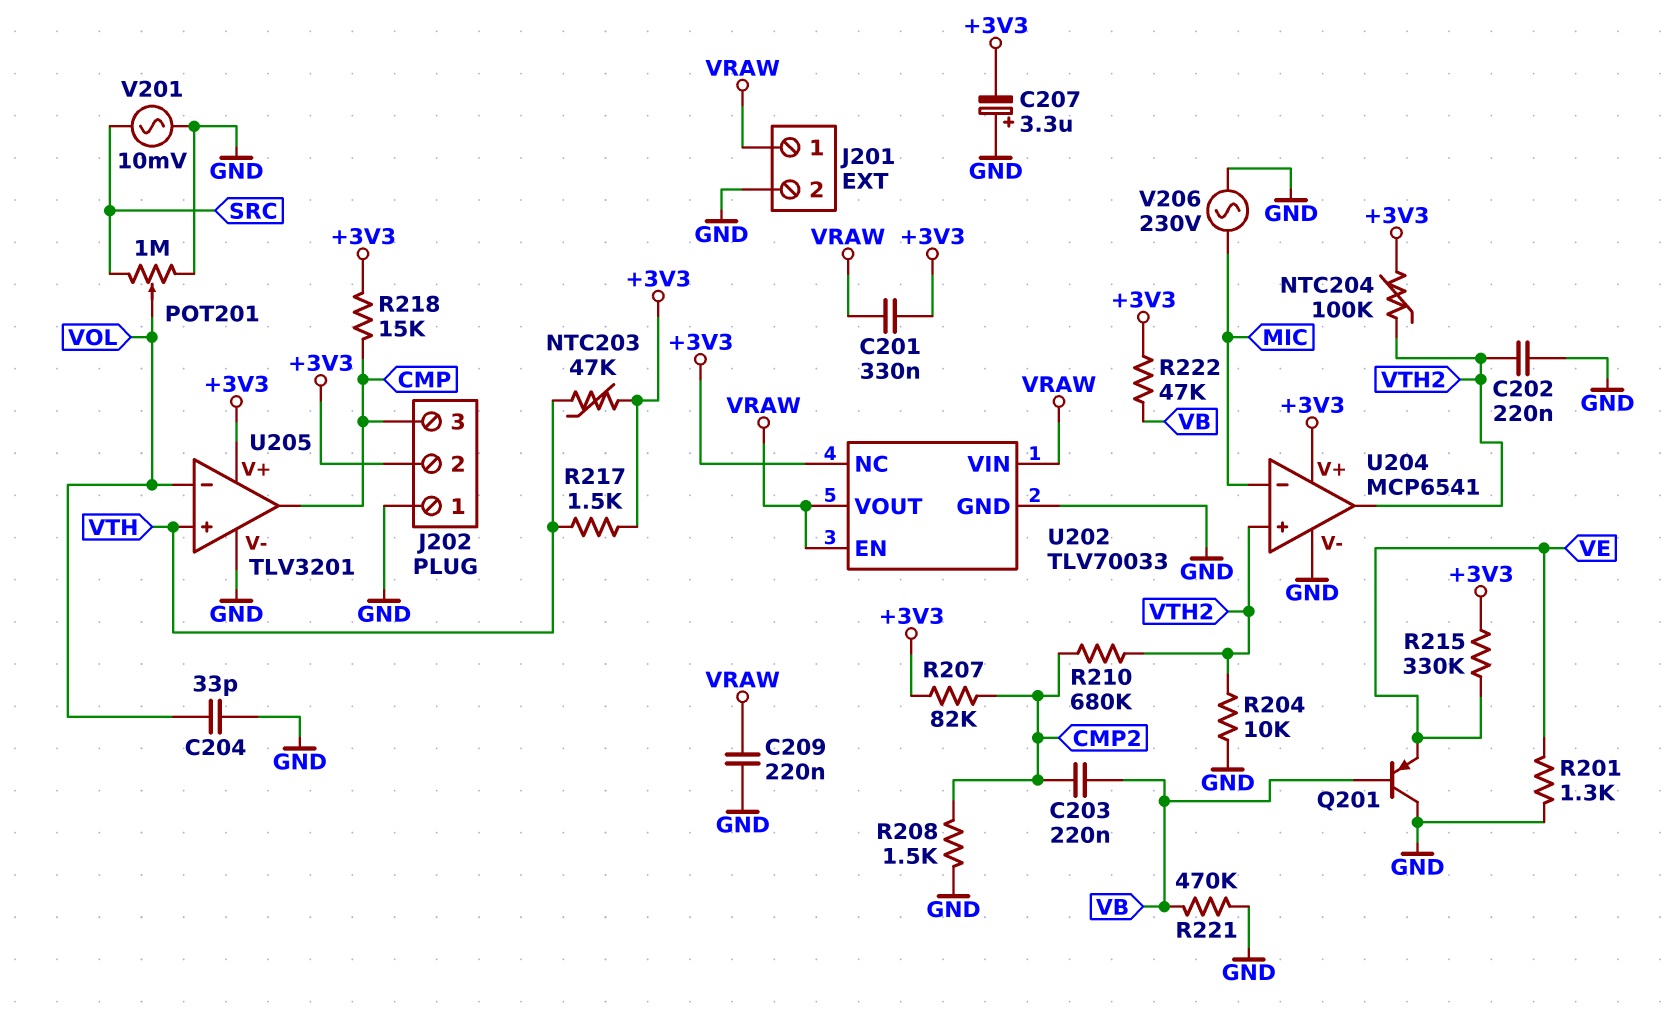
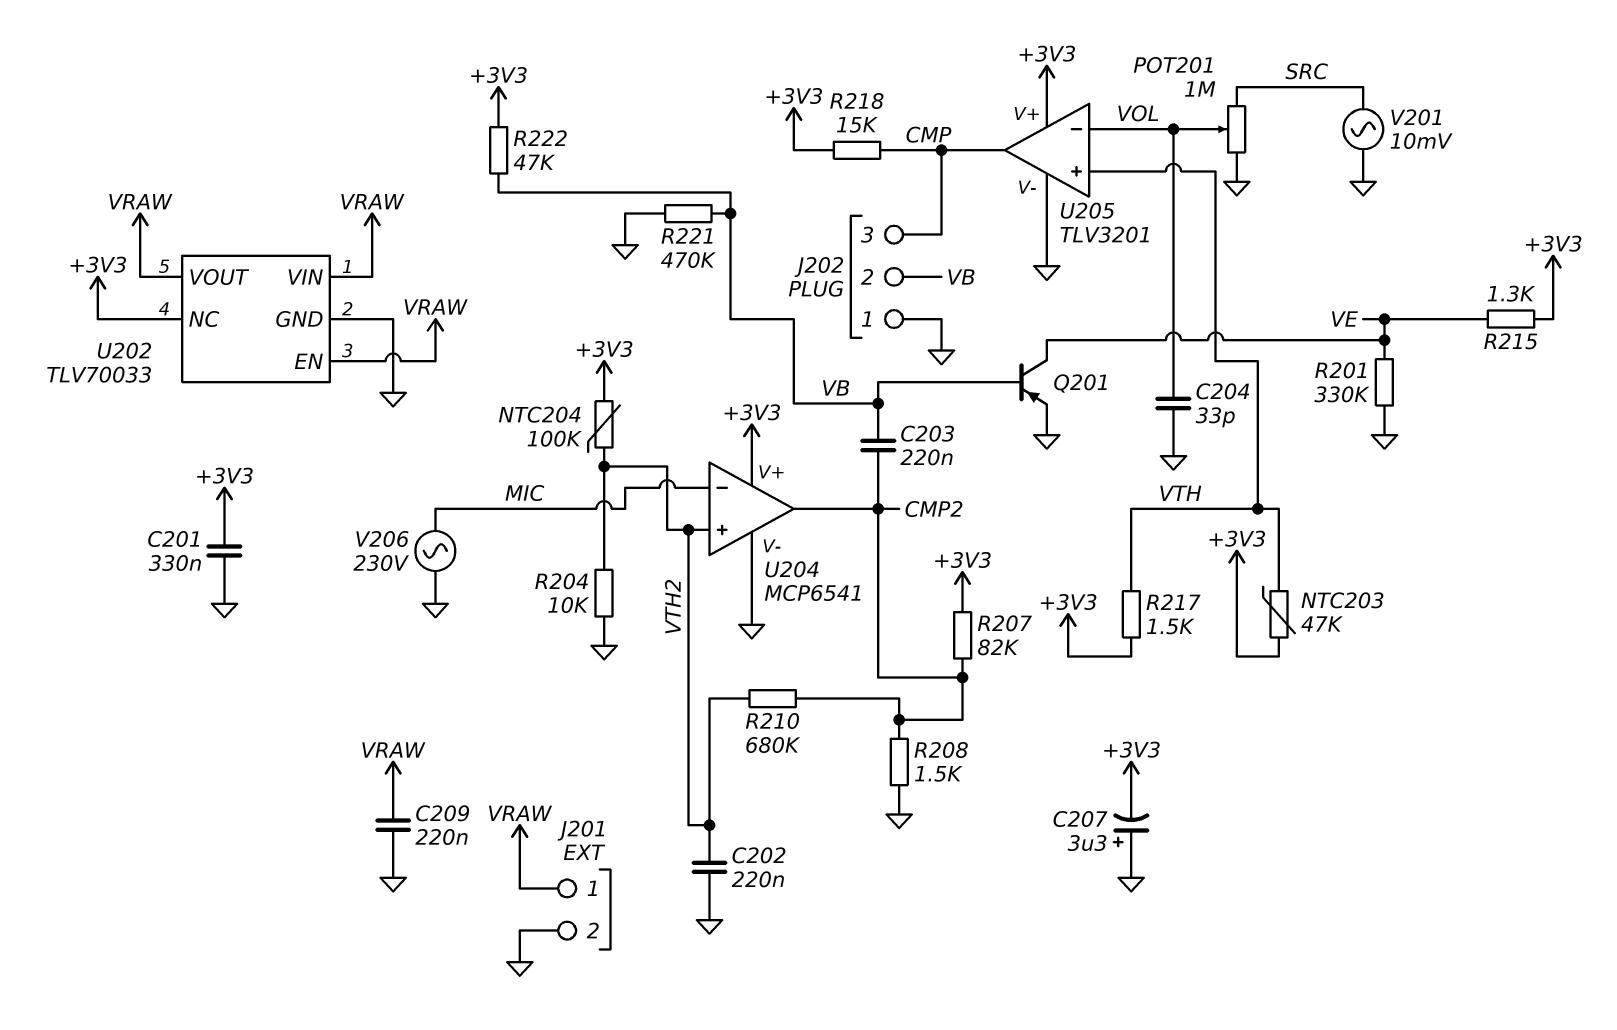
C201: 330nF (+3V3, VRAW) -> 330nF (+3V3, GND)
J202 pin 2: +3V3 -> VB
Q201: PNP (B VB, C GND, E VE) -> PNP (B VB, C VE, E GND)
R201: 1.3k (GND, VE) -> 330k (GND, VE)
R215: 330k (+3V3, VE) -> 1.3k (+3V3, VE)
U204 pin out: VTH2 -> CMP2

